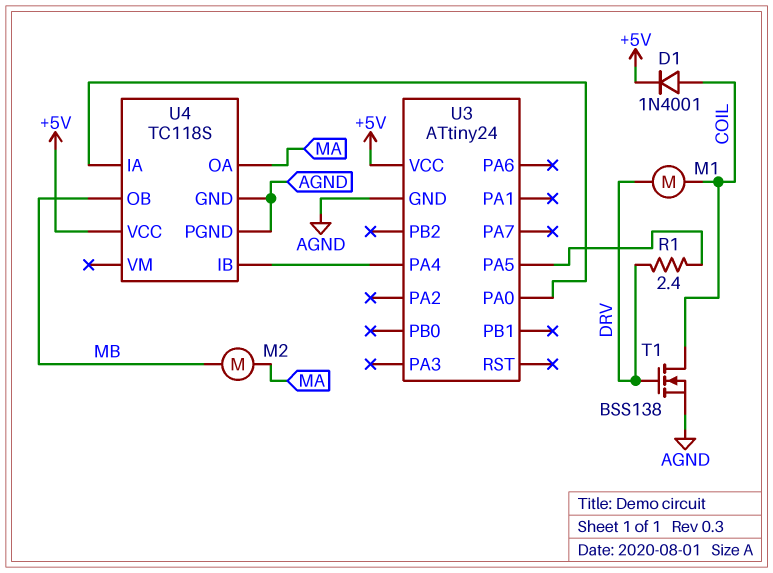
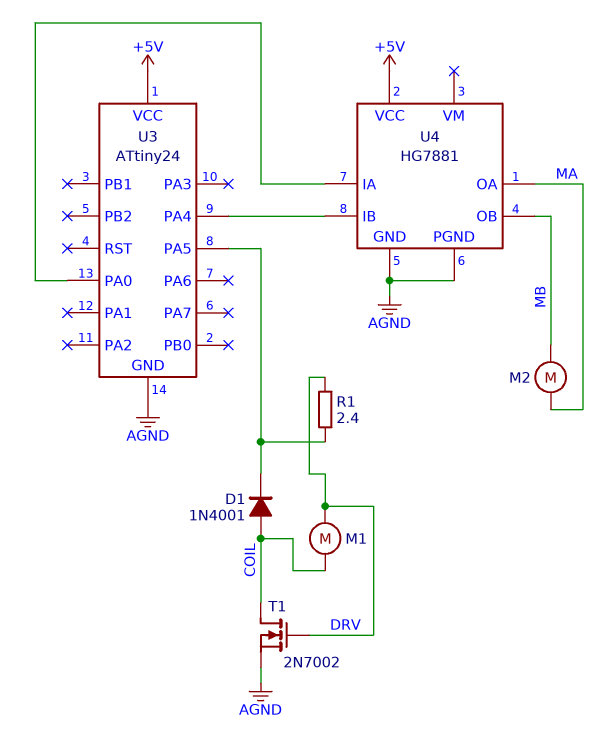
D1: diode 1N4001 (A COIL, K +5V) -> diode 1N4001 (A COIL, K U3/PA5)
T1: NMOS BSS138 (G DRV, D COIL, S AGND) -> NMOS 2N7002 (G DRV, D COIL, S AGND)
U4: TC118S -> HG7881

